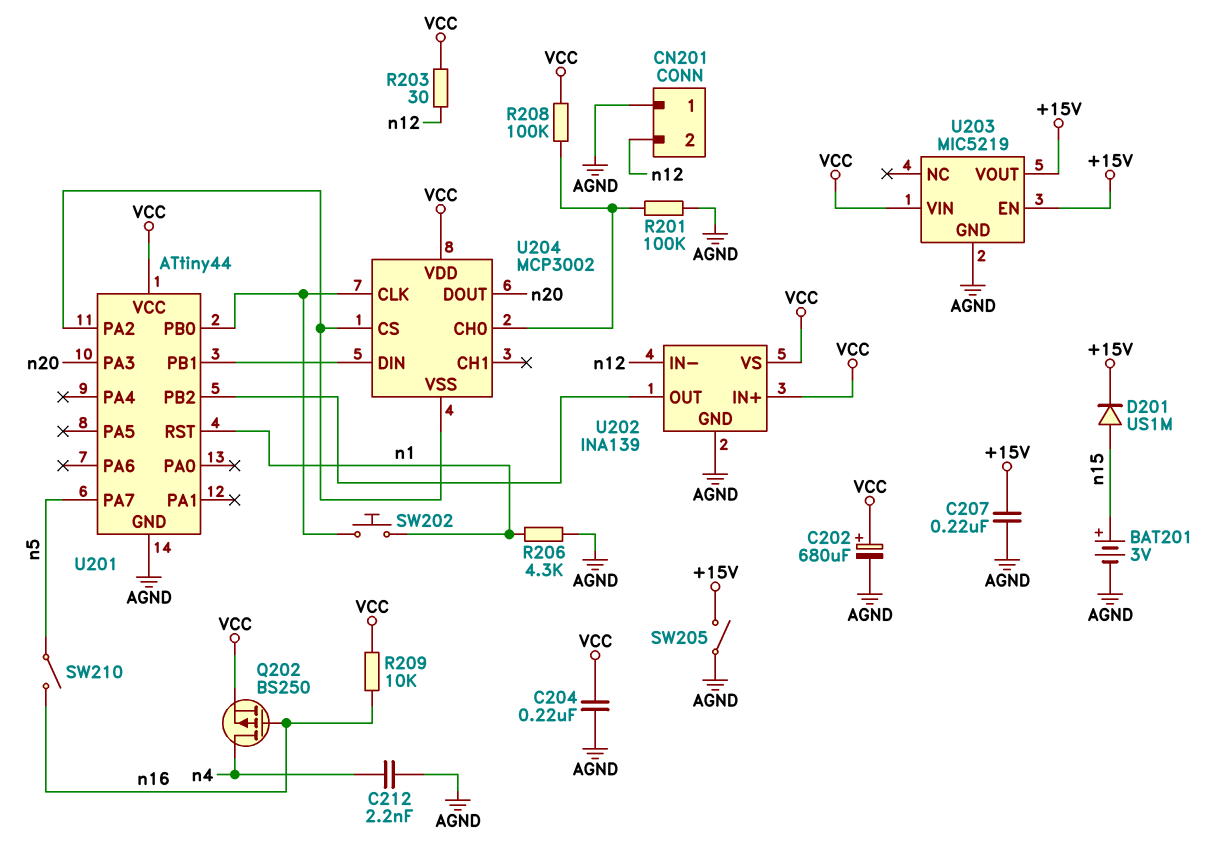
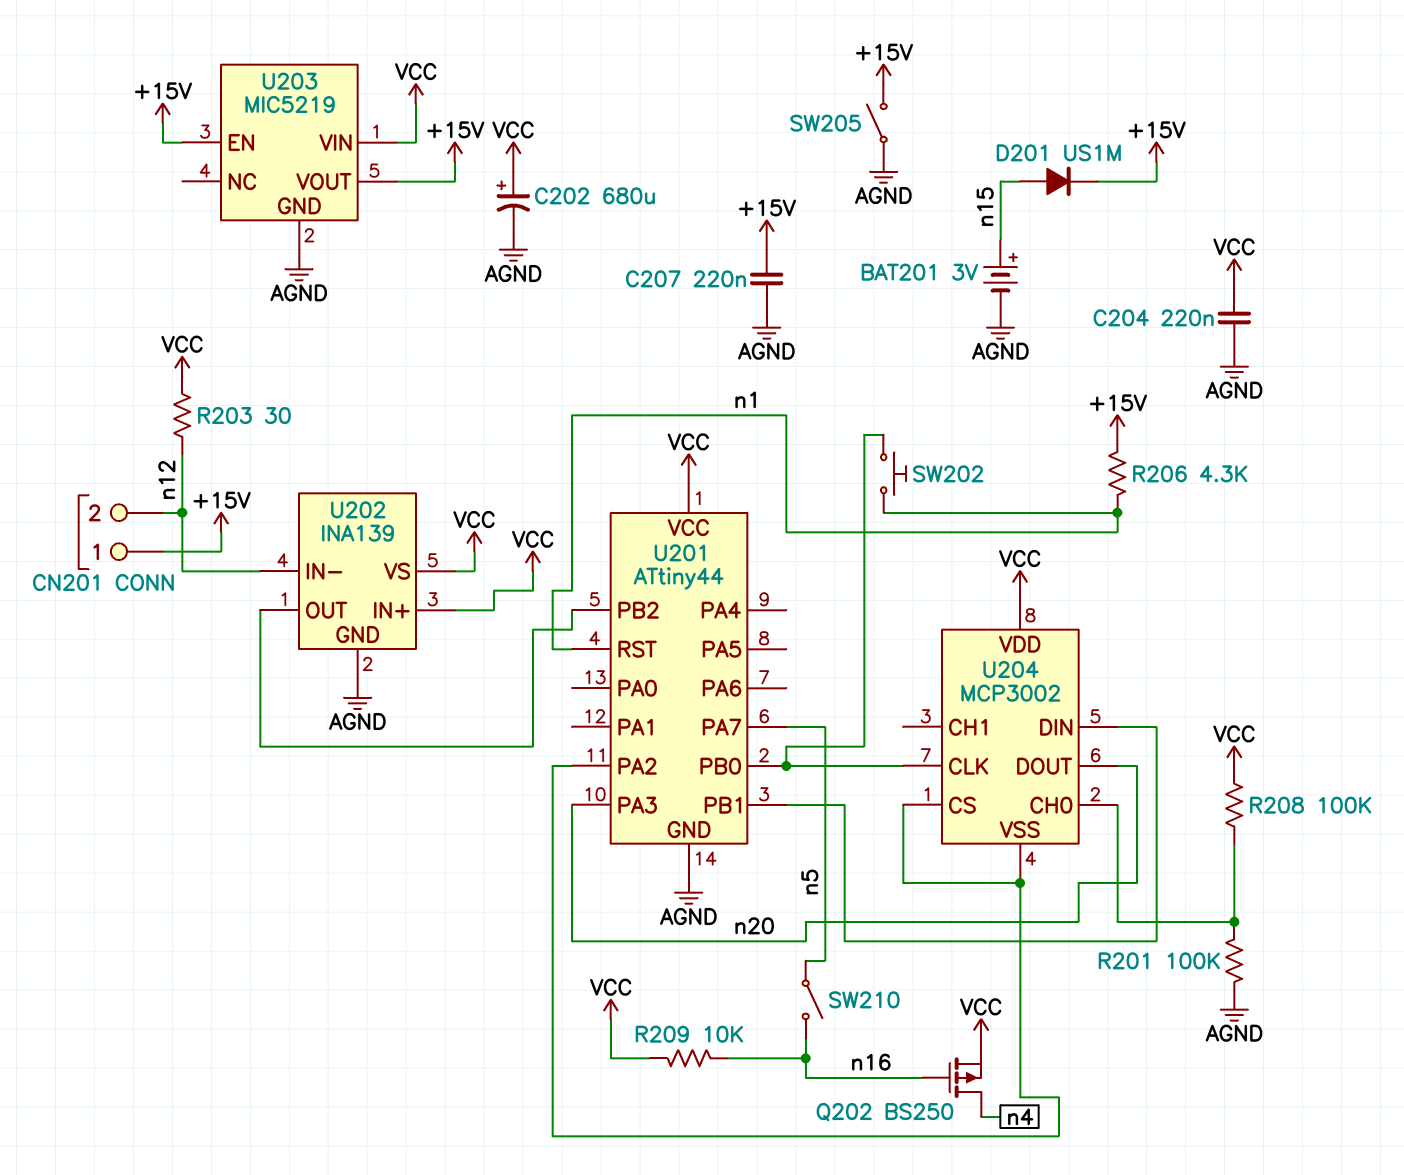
C212: 2.2nF (AGND, n4) -> none
CN201 pin 1: AGND -> +15V
R206: 4.3k (AGND, n1) -> 4.3k (+15V, n1)

